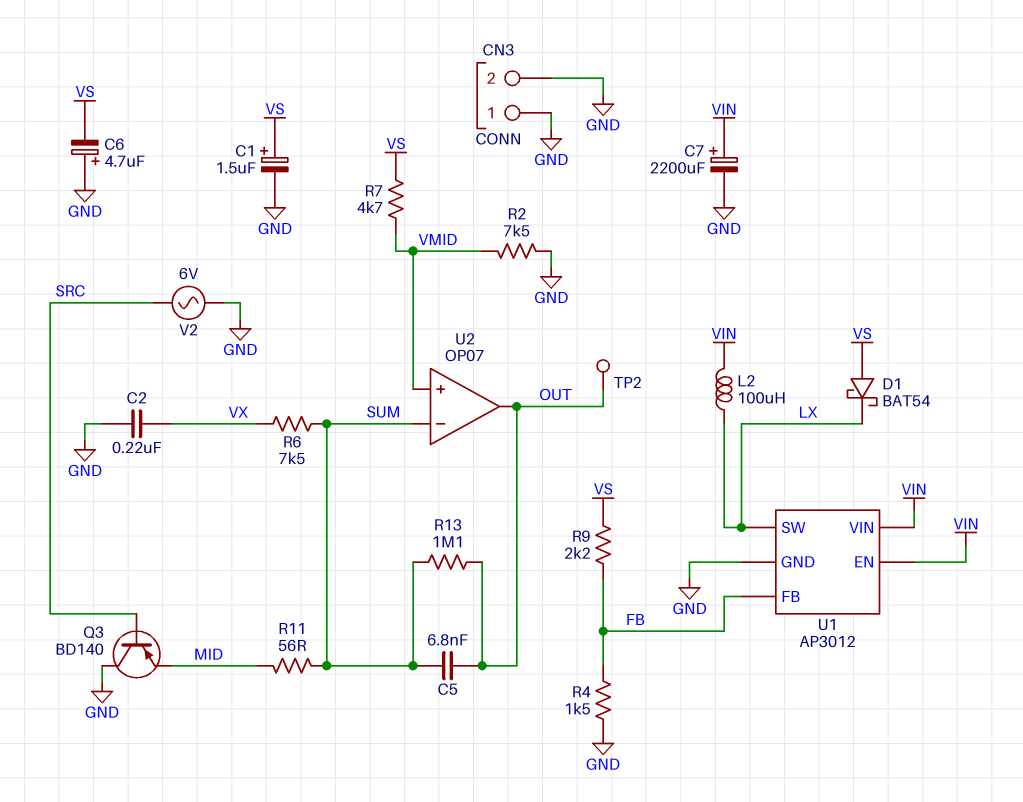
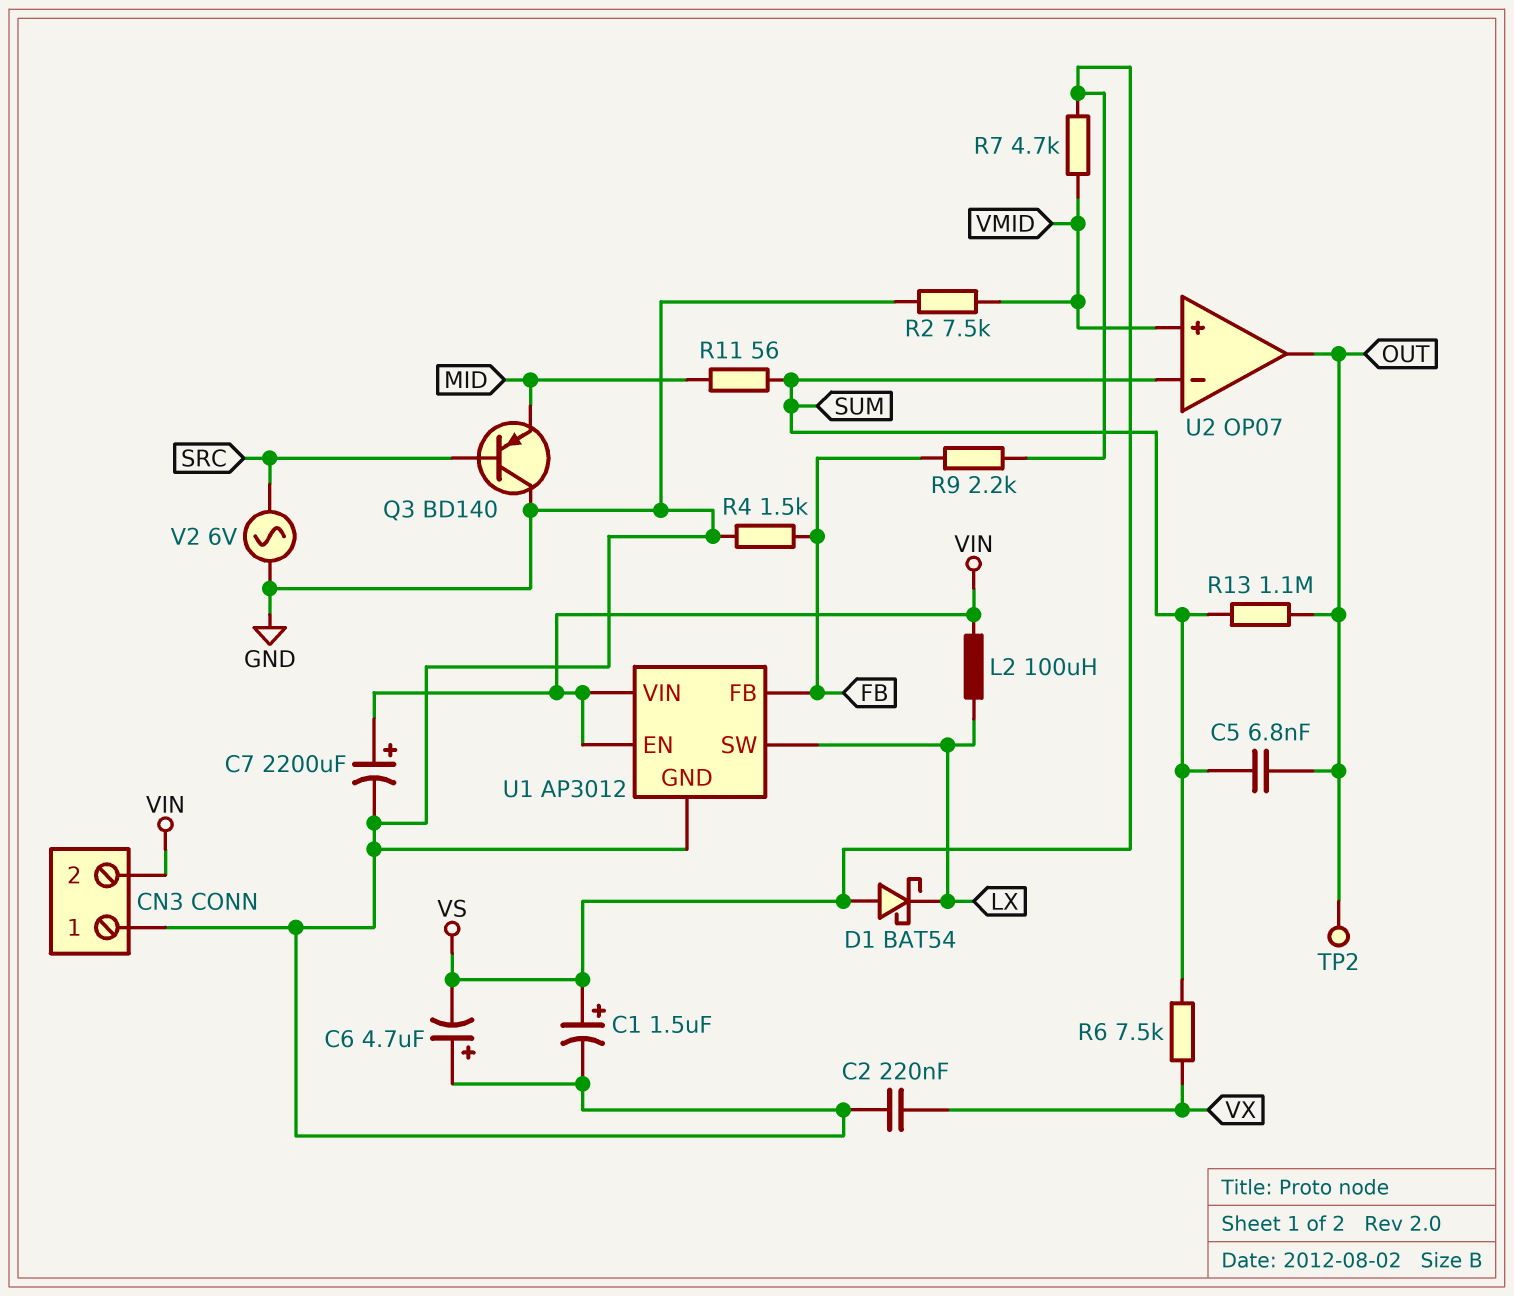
CN3 pin 2: GND -> VIN

